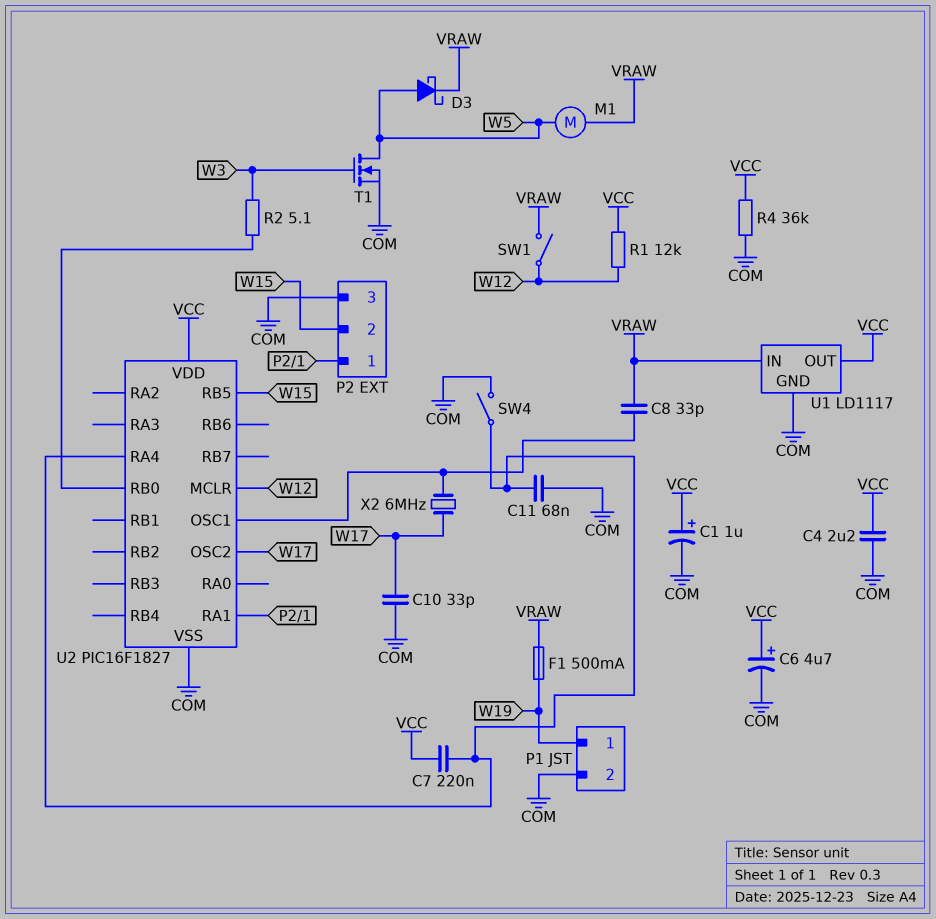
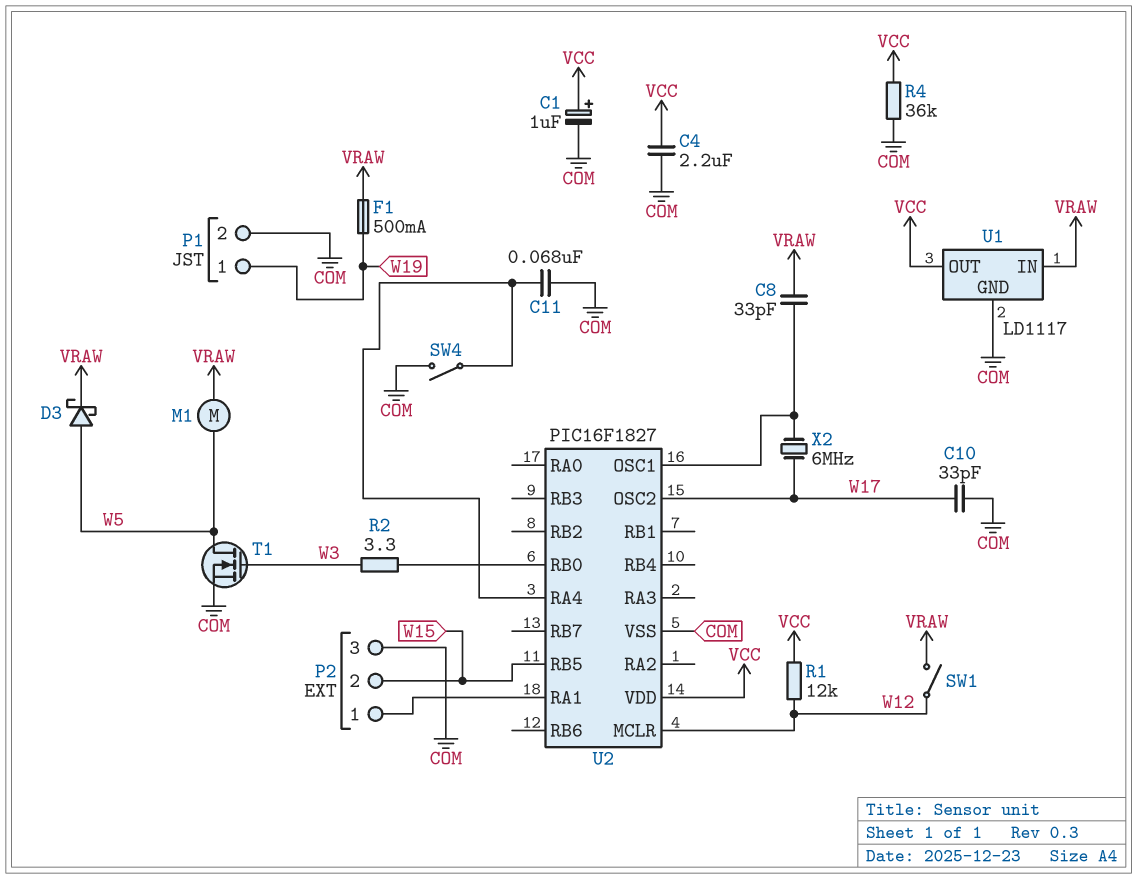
C6: 4.7uF (plus VCC, minus COM) -> none
C7: 220nF (U2/RA4, VCC) -> none
R2: 5.1 (U2/RB0, W3) -> 3.3 (U2/RB0, W3)

